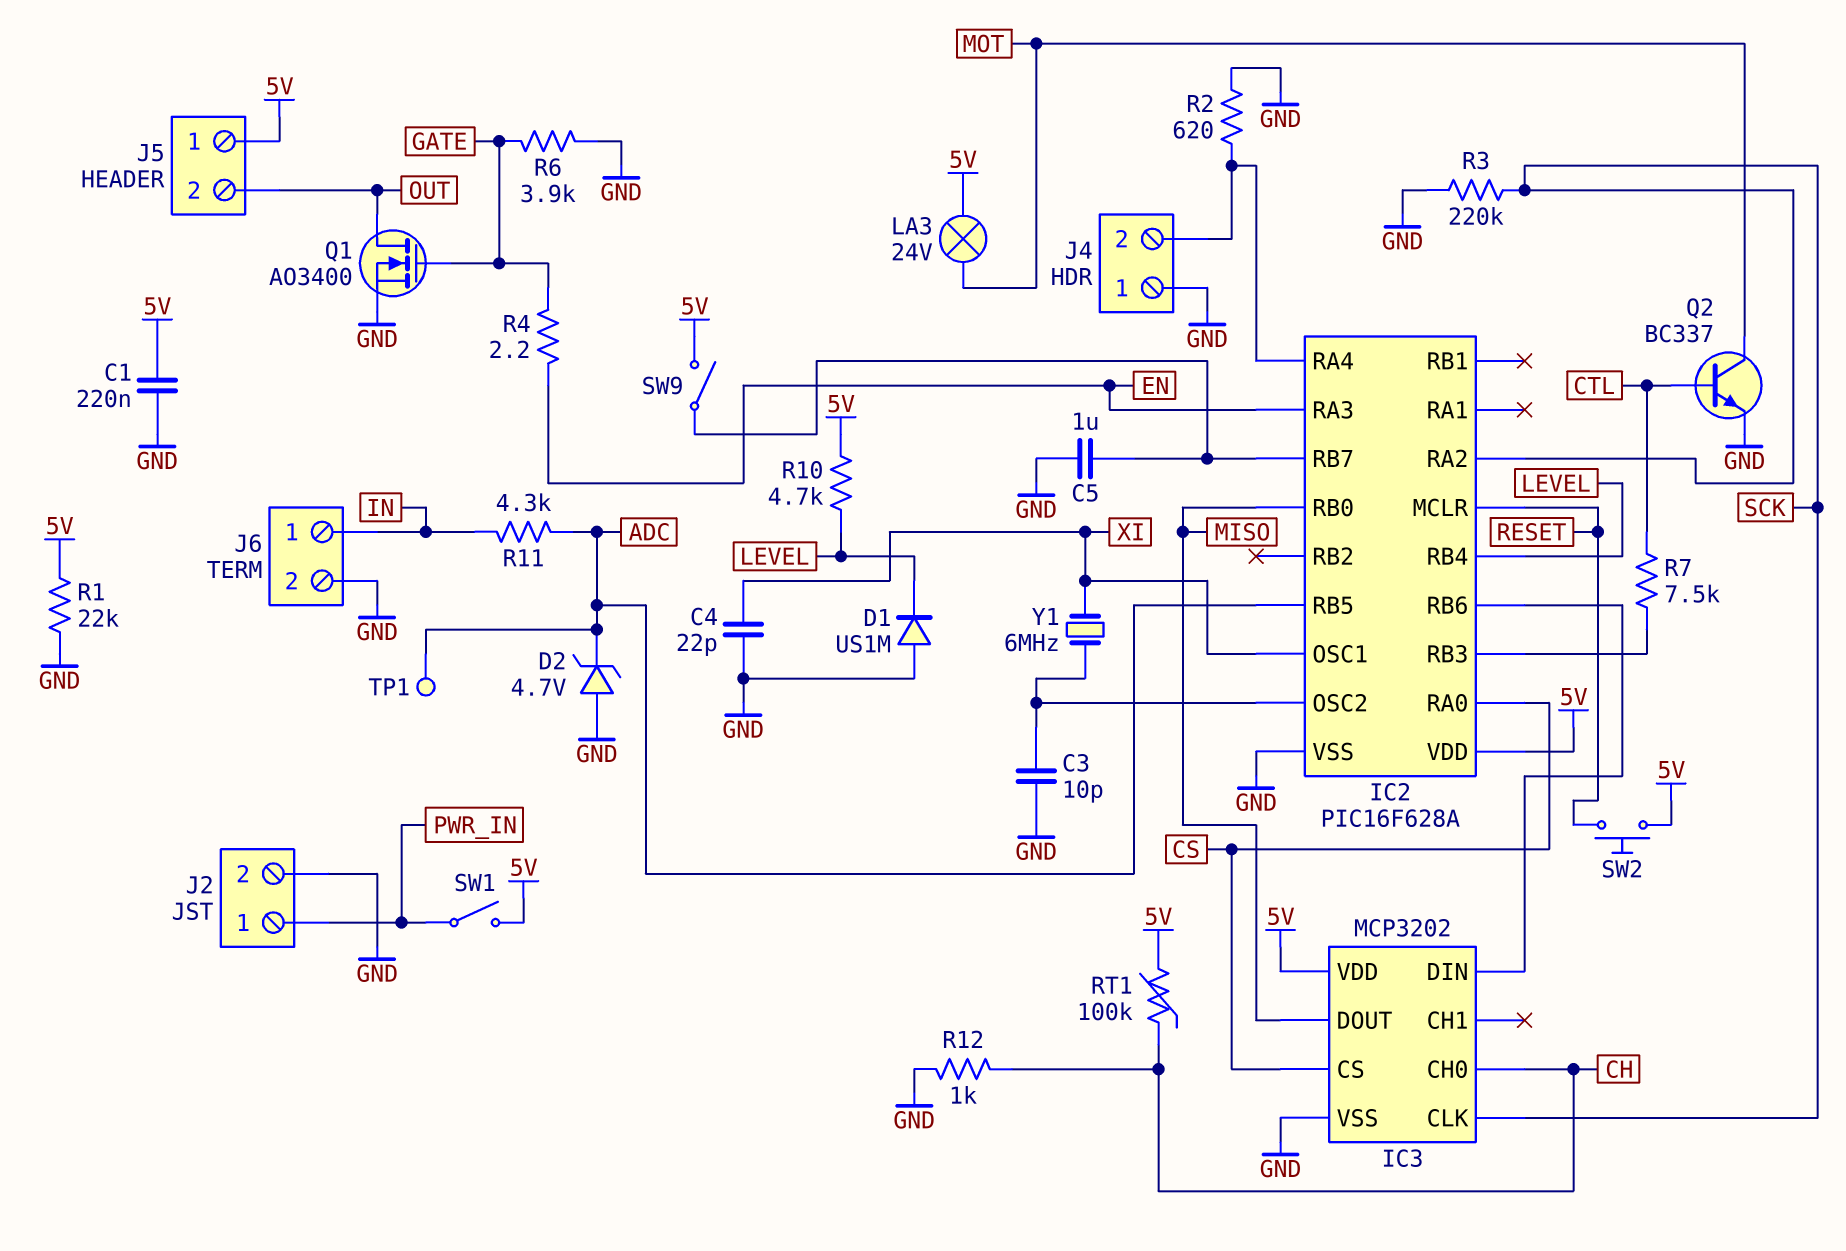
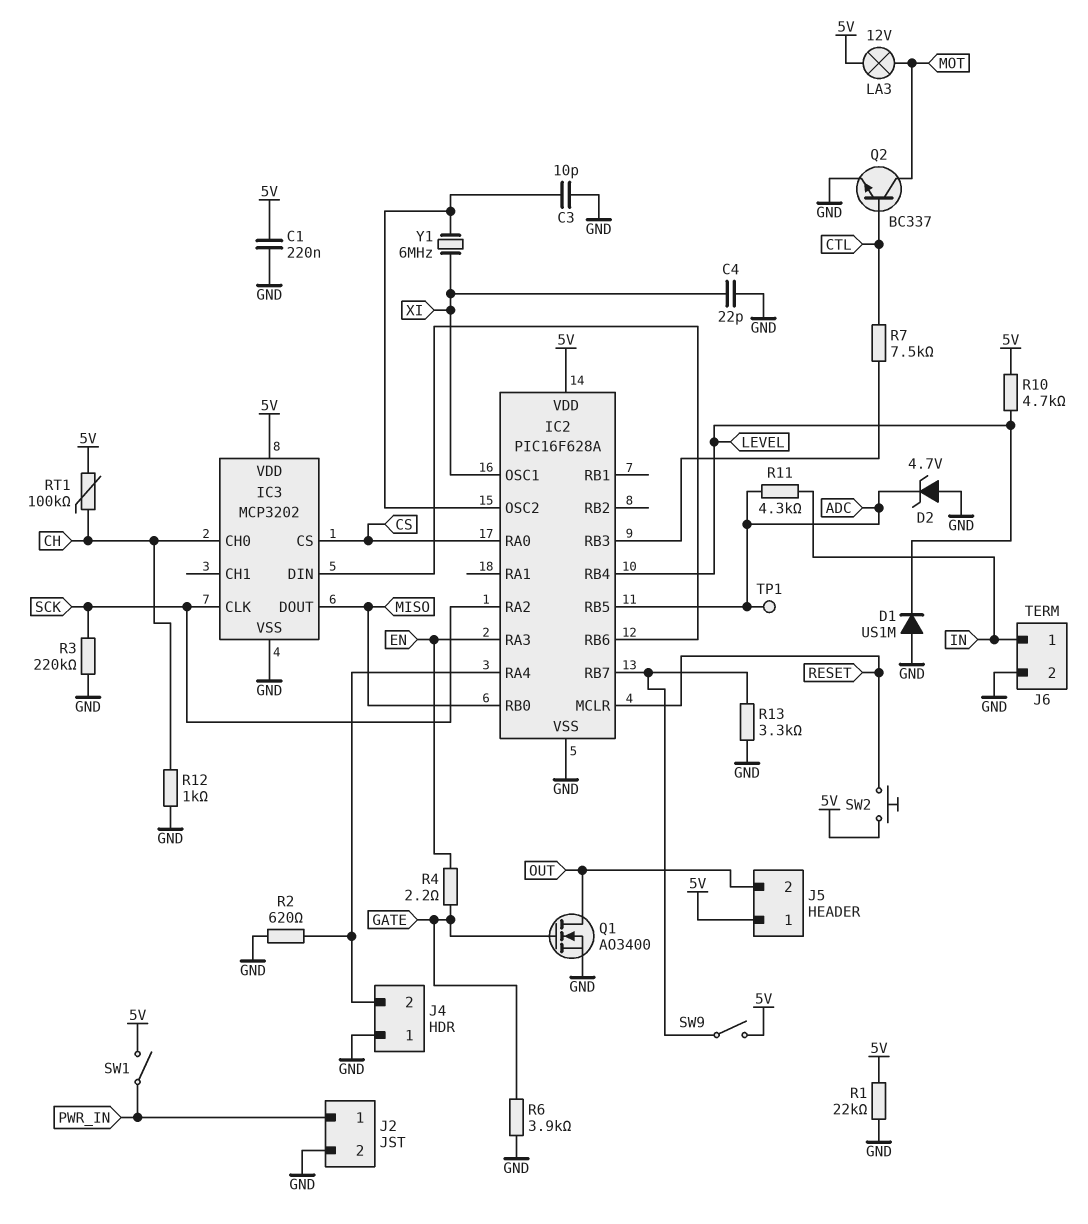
C5: 1uF (GND, IC2/RB7) -> none
LA3: lamp 24V (5V, MOT) -> lamp 12V (5V, MOT)
R13: none -> 3.3k (GND, IC2/RB7)

